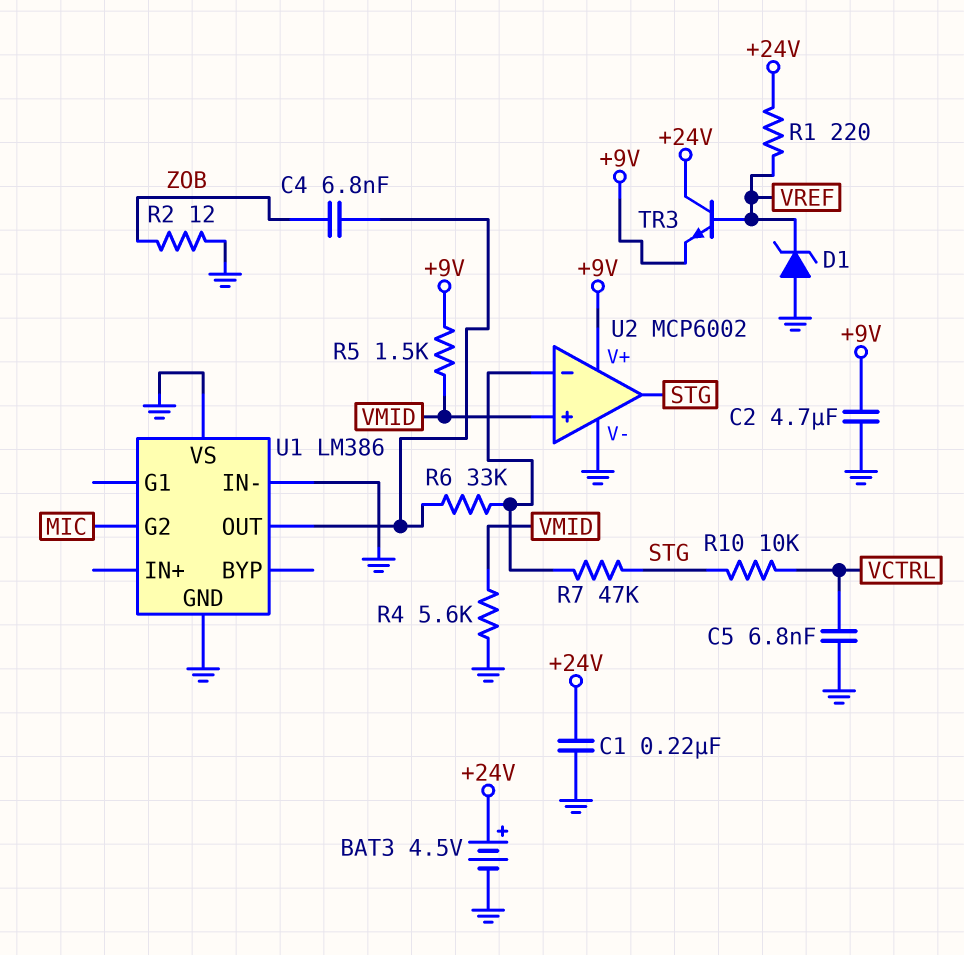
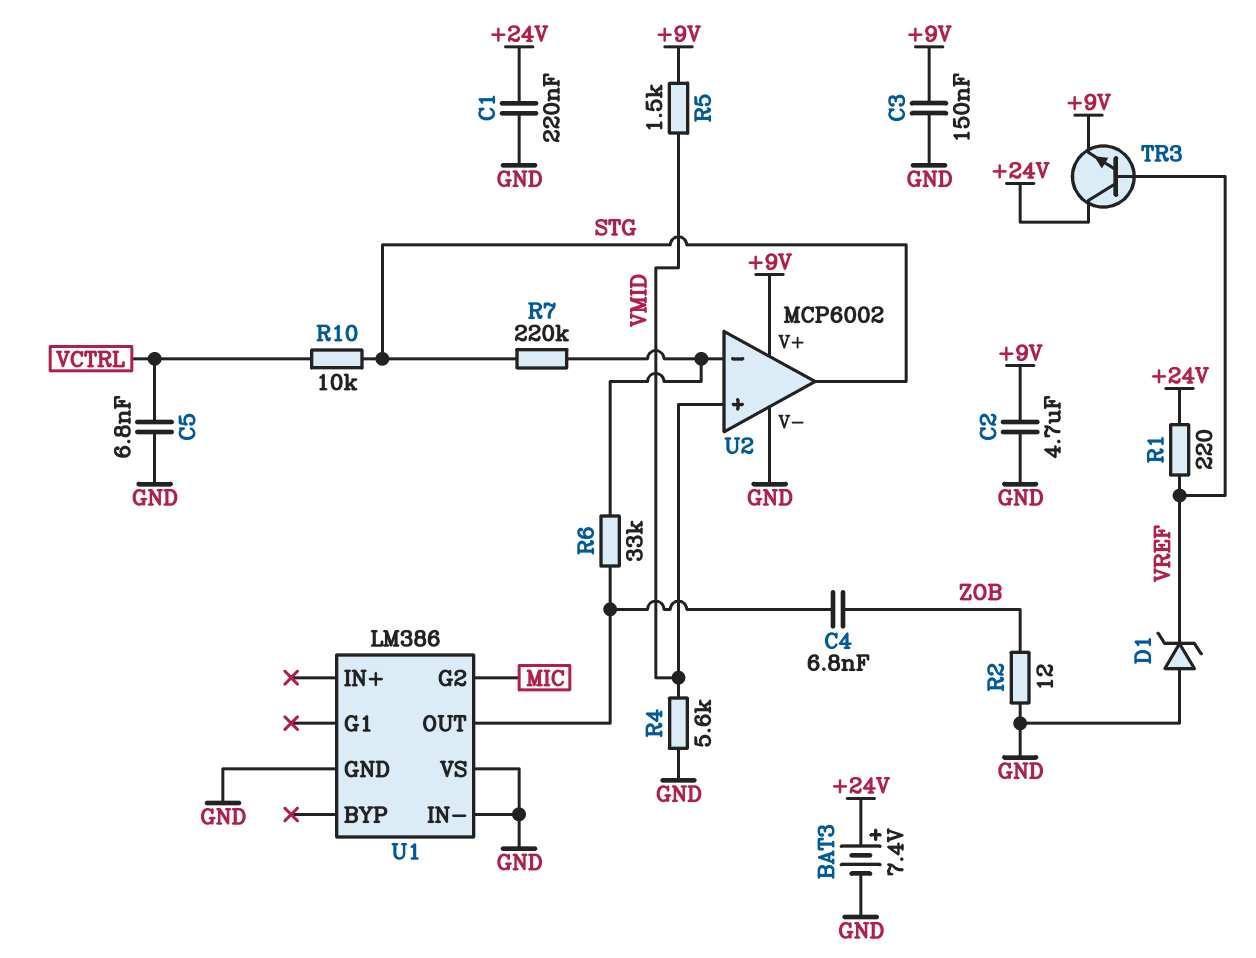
BAT3: 4.5V (plus +24V, minus GND) -> 7.4V (plus +24V, minus GND)
C3: none -> 150nF (+9V, GND)
R7: 47k (STG, U2/in-) -> 220k (STG, U2/in-)

